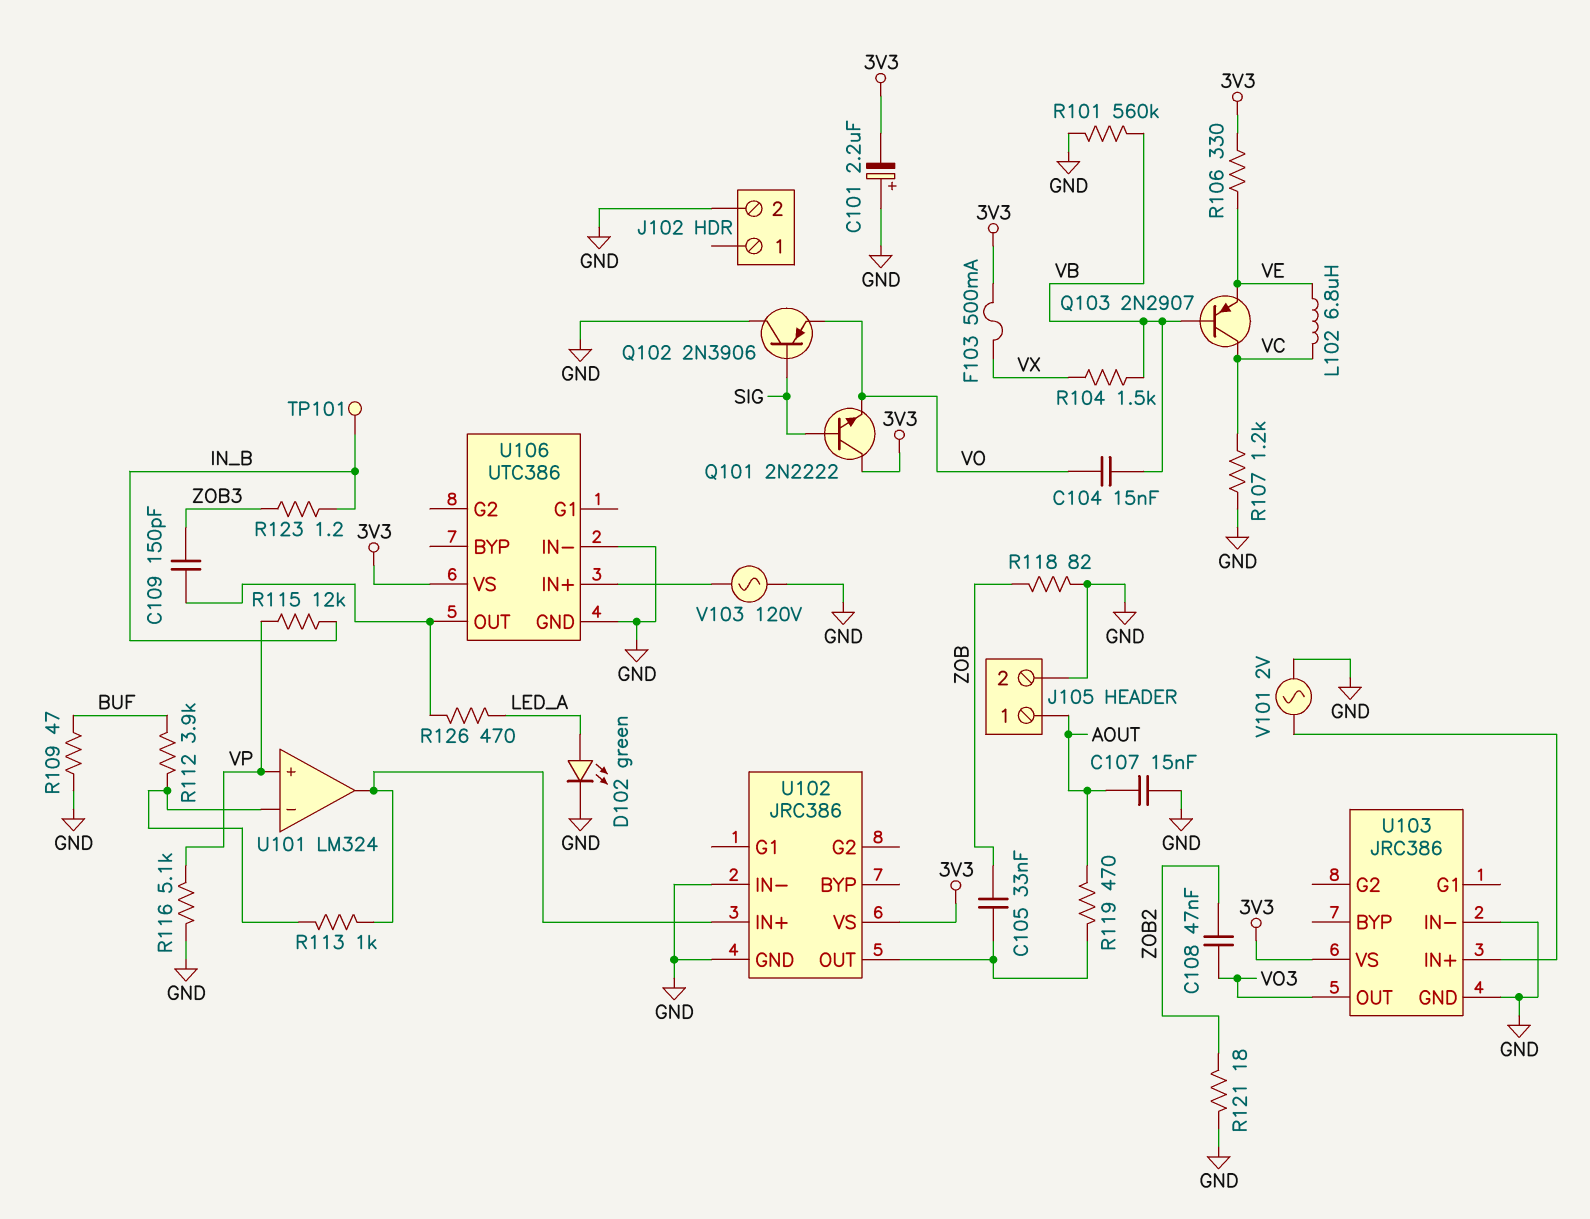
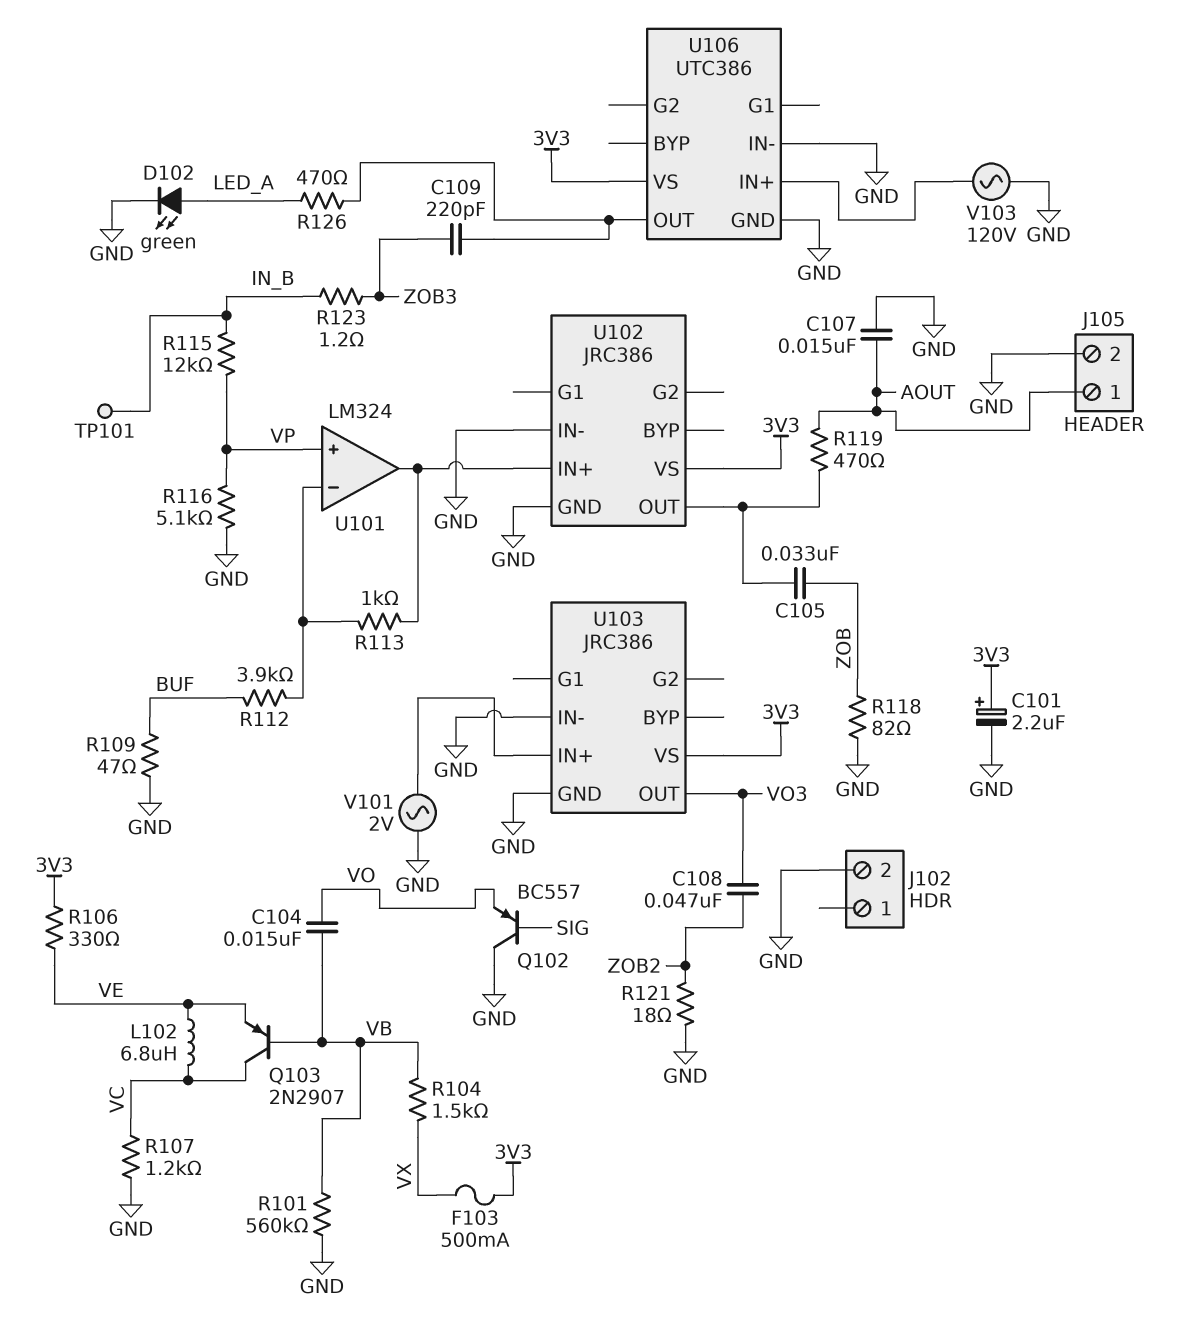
C101: 2.2uF (plus GND, minus 3V3) -> 2.2uF (plus 3V3, minus GND)
C109: 150pF (U106/OUT, ZOB3) -> 220pF (U106/OUT, ZOB3)
Q101: NPN 2N2222 (B SIG, C 3V3, E VO) -> none
Q102: PNP 2N3906 (B SIG, C GND, E VO) -> PNP BC557 (B SIG, C GND, E VO)

